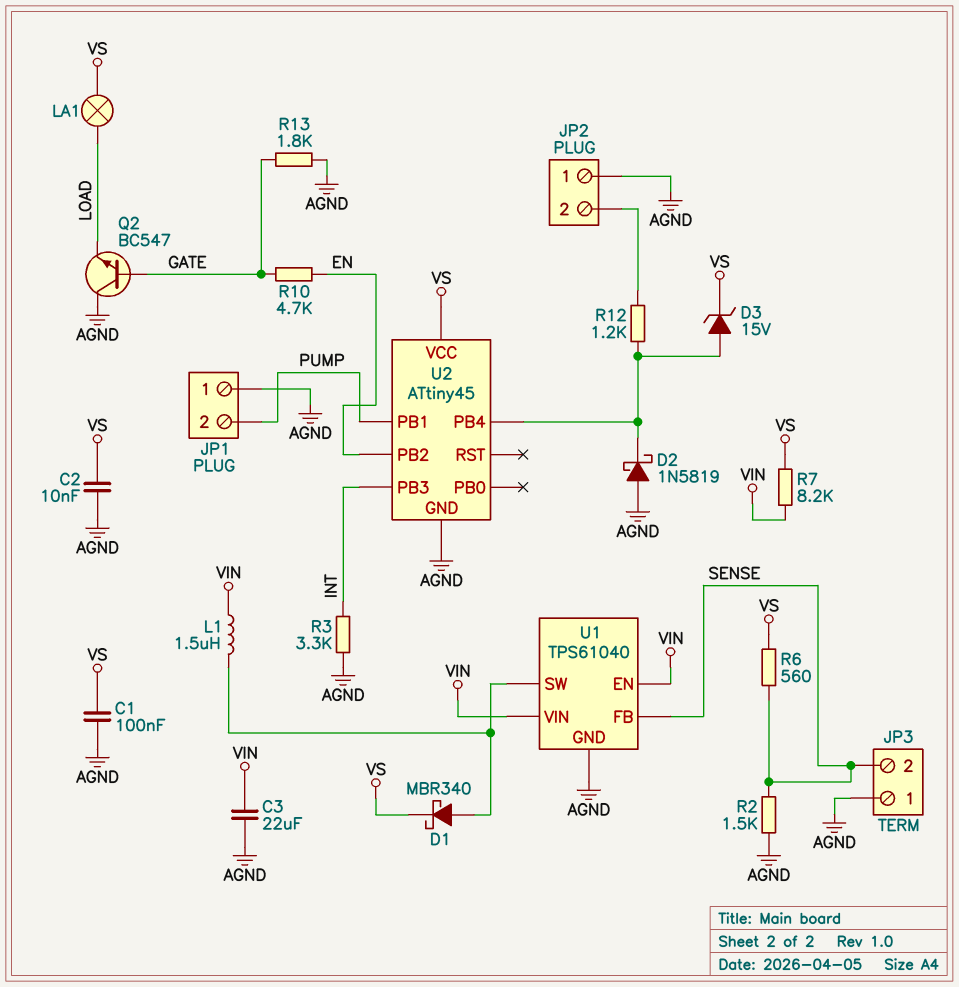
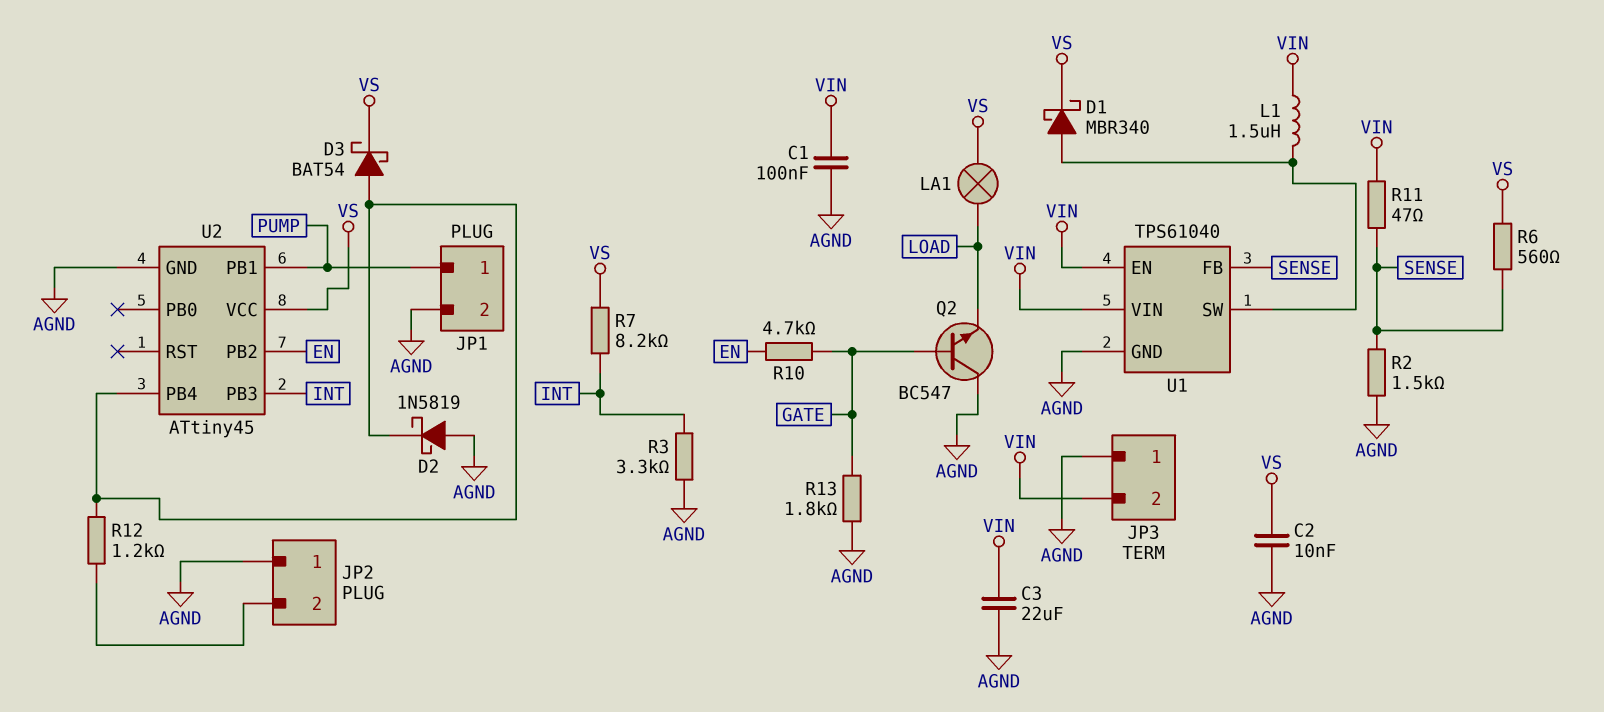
C1: 100nF (AGND, VS) -> 100nF (AGND, VIN)
D3: zener 15V (A U2/PB4, K VS) -> schottky BAT54 (A U2/PB4, K VS)
JP1 pin 1: AGND -> PUMP
JP1 pin 2: PUMP -> AGND
JP3 pin 2: SENSE -> VIN
R7: 8.2k (VIN, VS) -> 8.2k (INT, VS)
R11: none -> 47 (SENSE, VIN)

